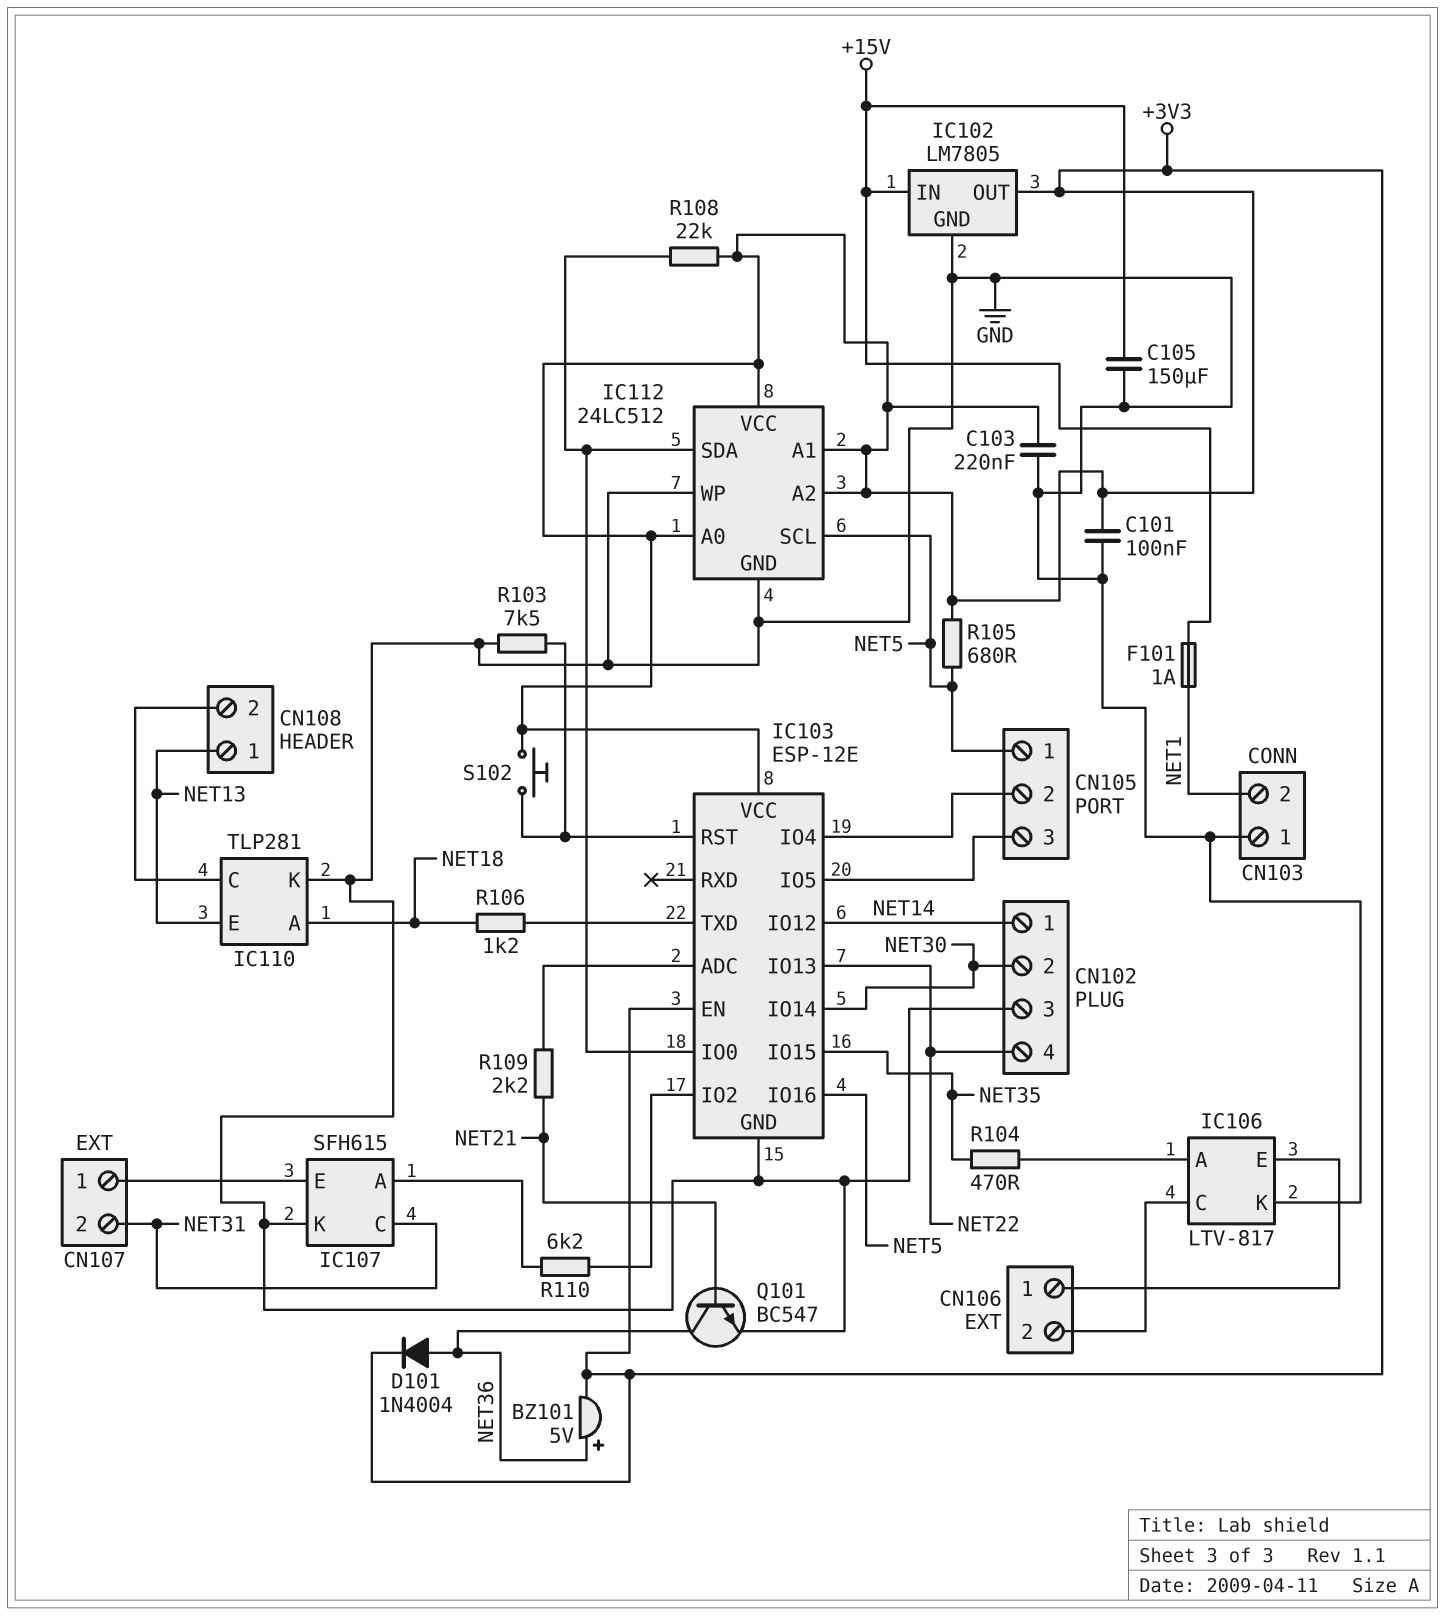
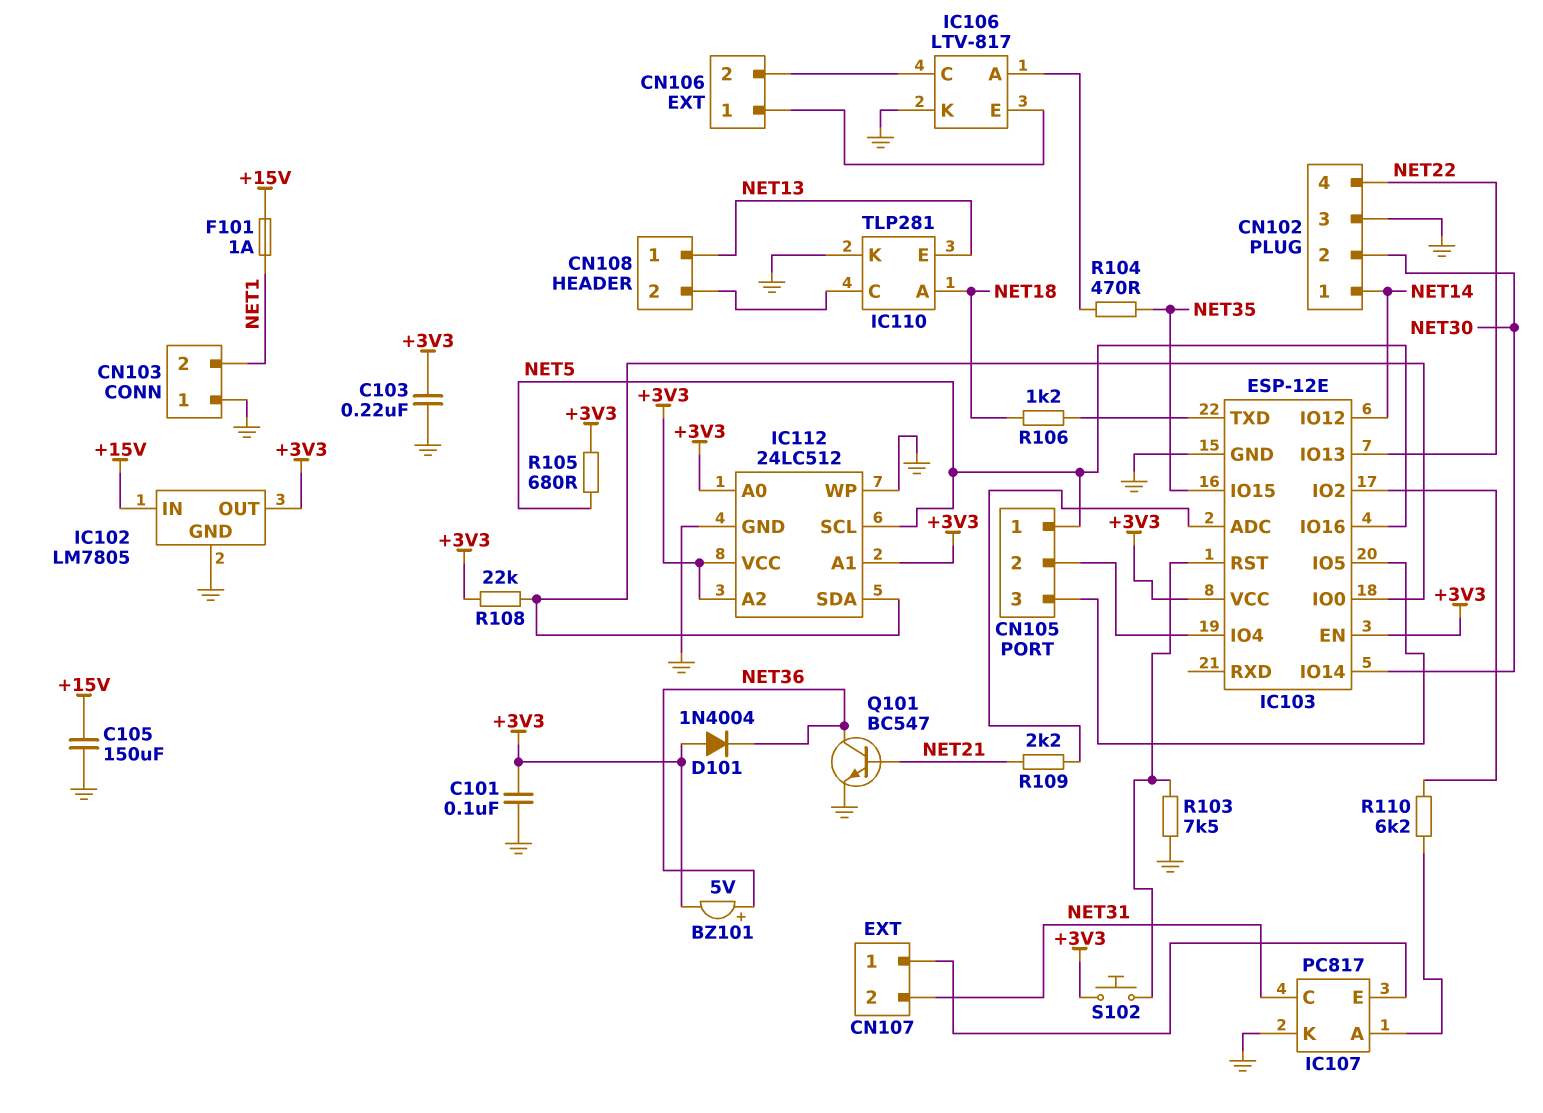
D101: diode 1N4004 (A NET36, K +3V3) -> diode 1N4004 (A +3V3, K NET36)
IC107: SFH615 -> PC817

